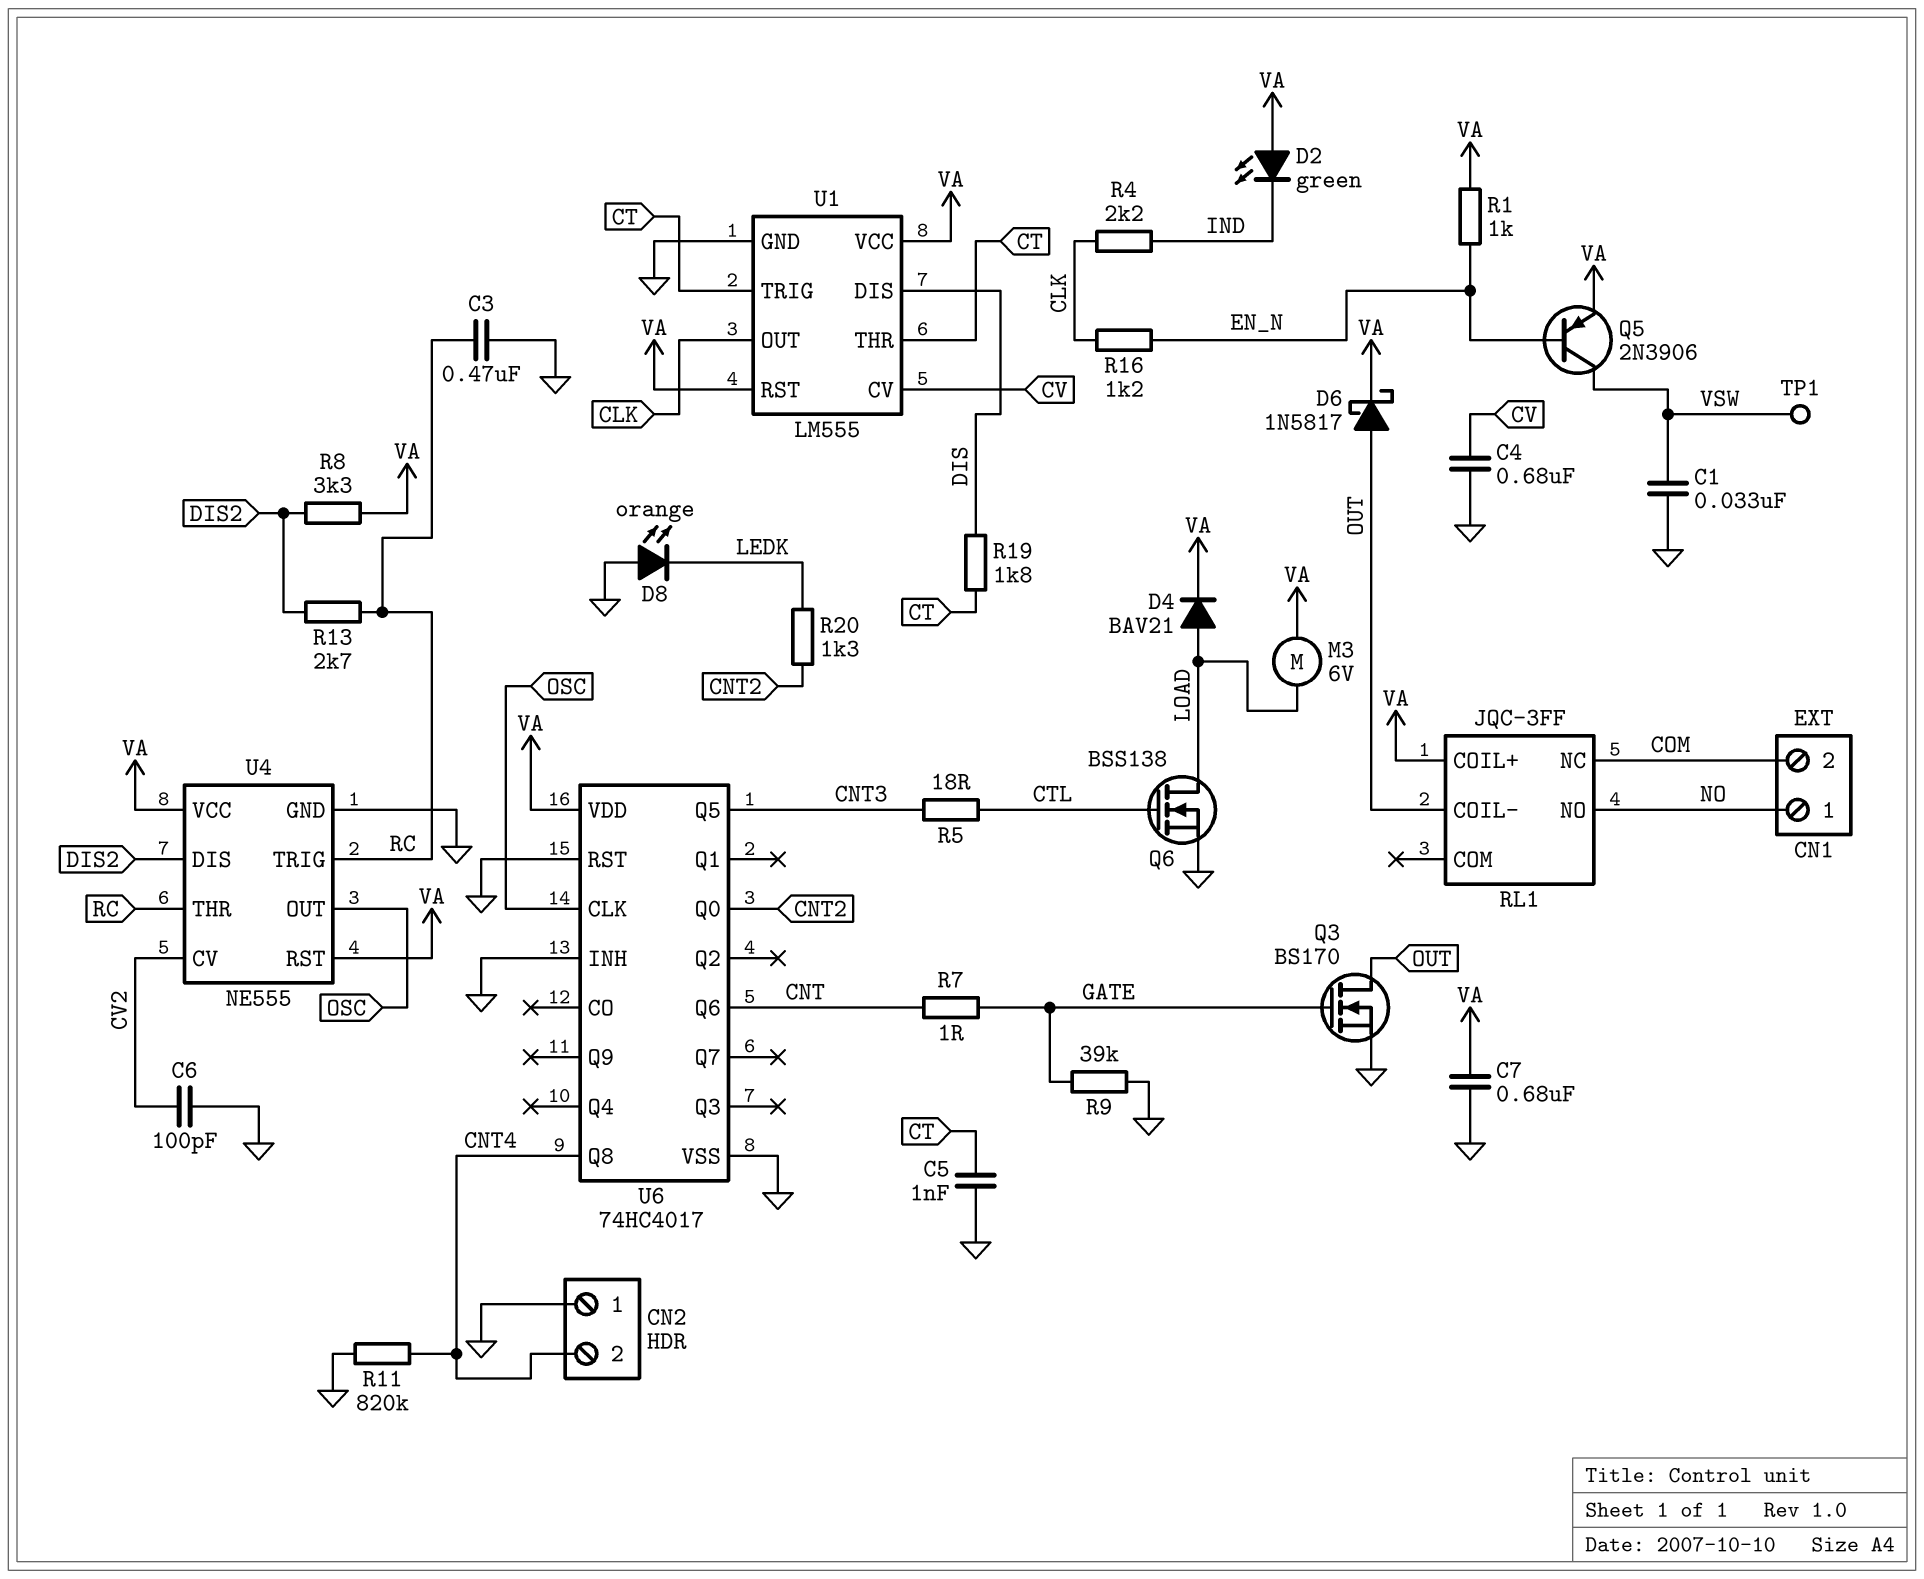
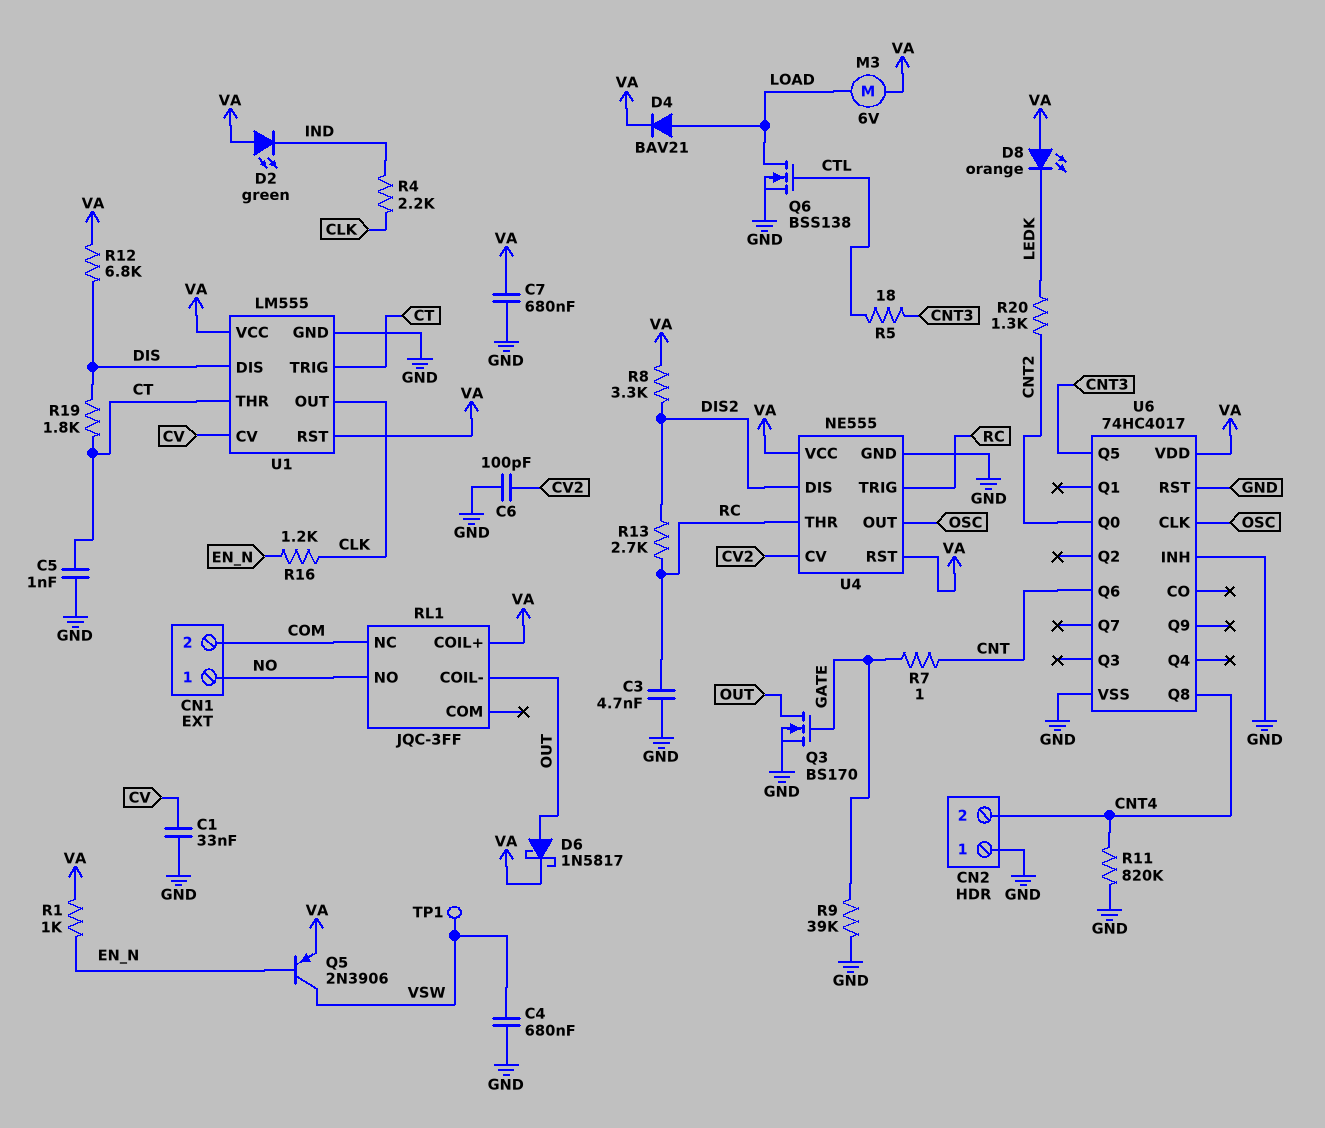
C1: 33nF (GND, VSW) -> 33nF (CV, GND)
C3: 470nF (GND, RC) -> 4.7nF (GND, RC)
C4: 680nF (CV, GND) -> 680nF (GND, VSW)
D8: LED orange (A GND, K LEDK) -> LED orange (A VA, K LEDK)
R12: none -> 6.8k (DIS, VA)

